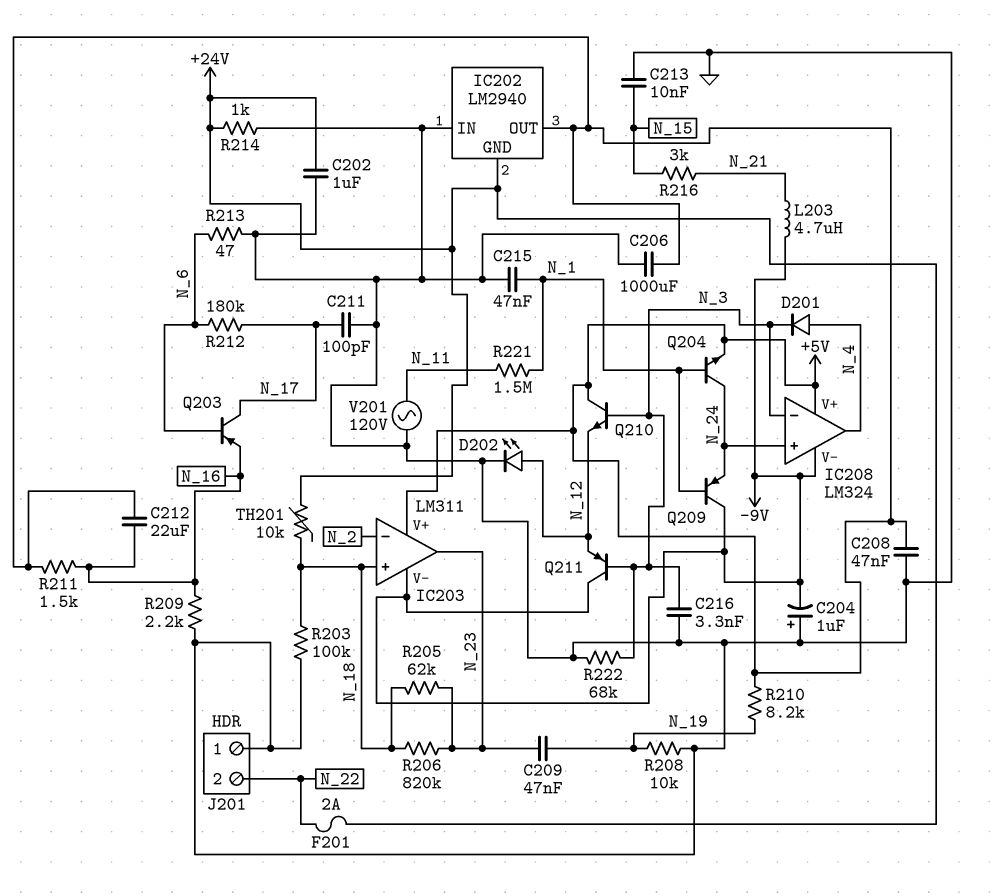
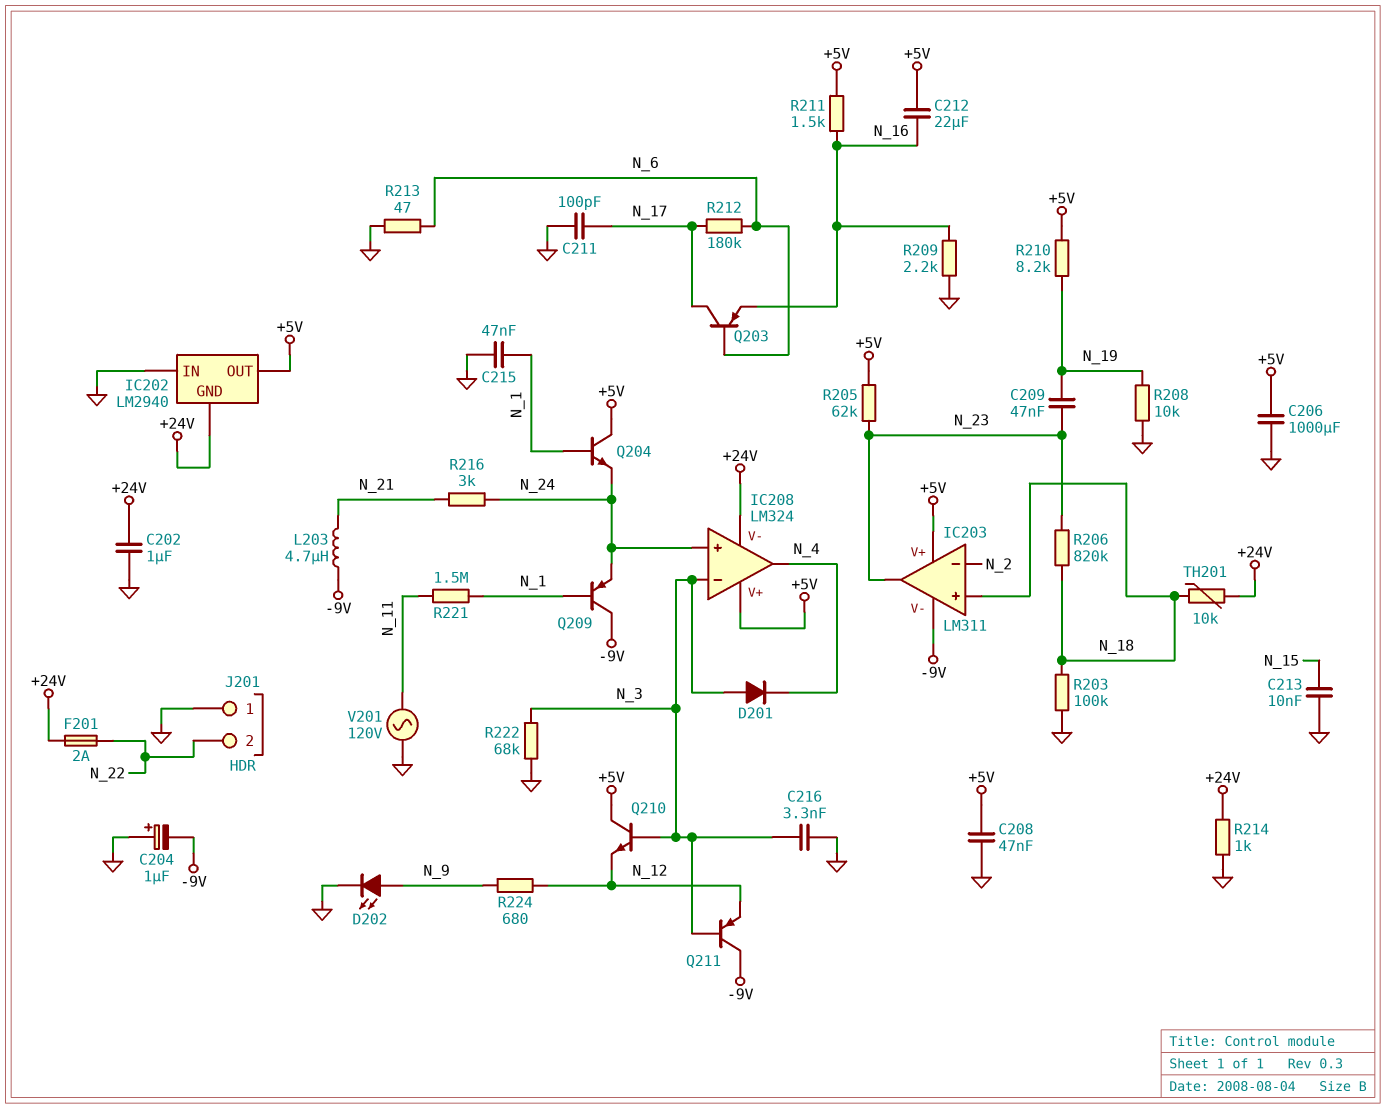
D201: diode (A N_4, K N_3) -> diode (A N_3, K N_4)
D202: LED (A N_12, K GND) -> LED (A N_9, K GND)
IC208 pin V-: -9V -> +24V
Q204: NPN (B N_1, C N_24, E +5V) -> NPN (B N_1, C +5V, E N_24)
R205: 62k (N_18, N_23) -> 62k (+5V, N_23)
R216: 3k (N_15, N_21) -> 3k (N_21, N_24)
R224: none -> 680 (N_9, N_12)

